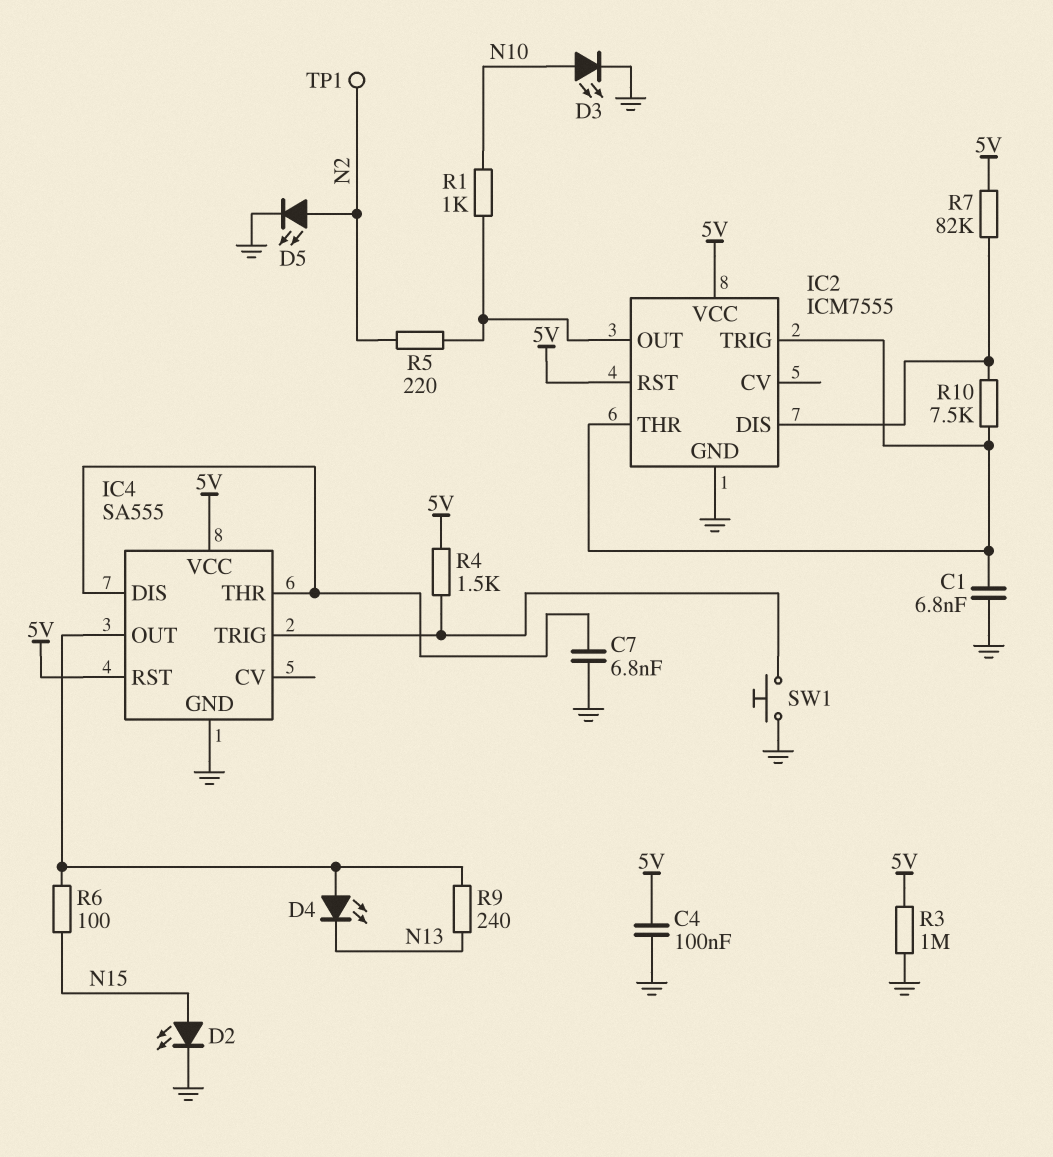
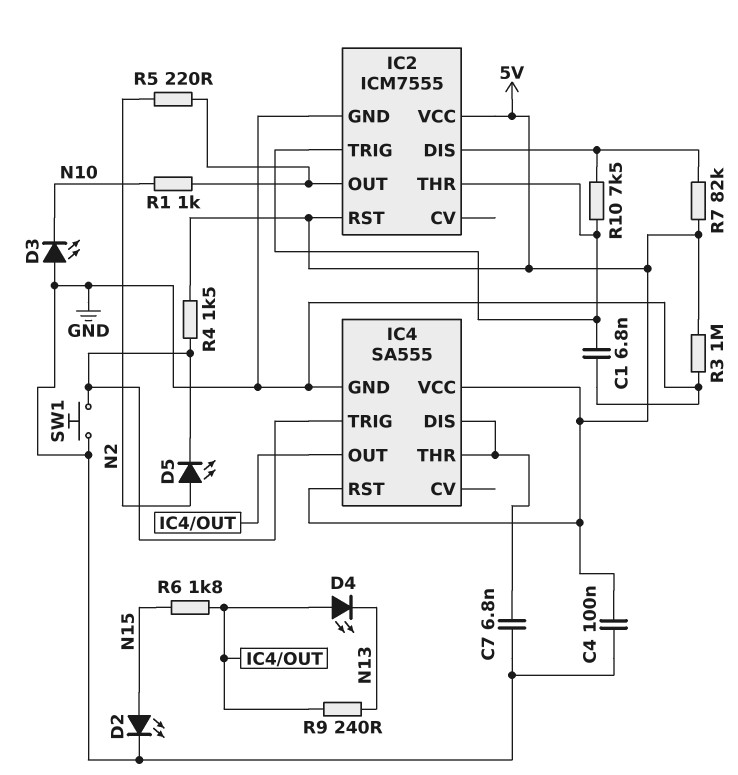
D3: LED (A N10, K GND) -> LED (A GND, K N10)
D5: LED (A N2, K GND) -> LED (A N2, K IC4/TRIG)
R6: 100 (IC4/OUT, N15) -> 1.8k (IC4/OUT, N15)
TP1: test point (N2) -> none

